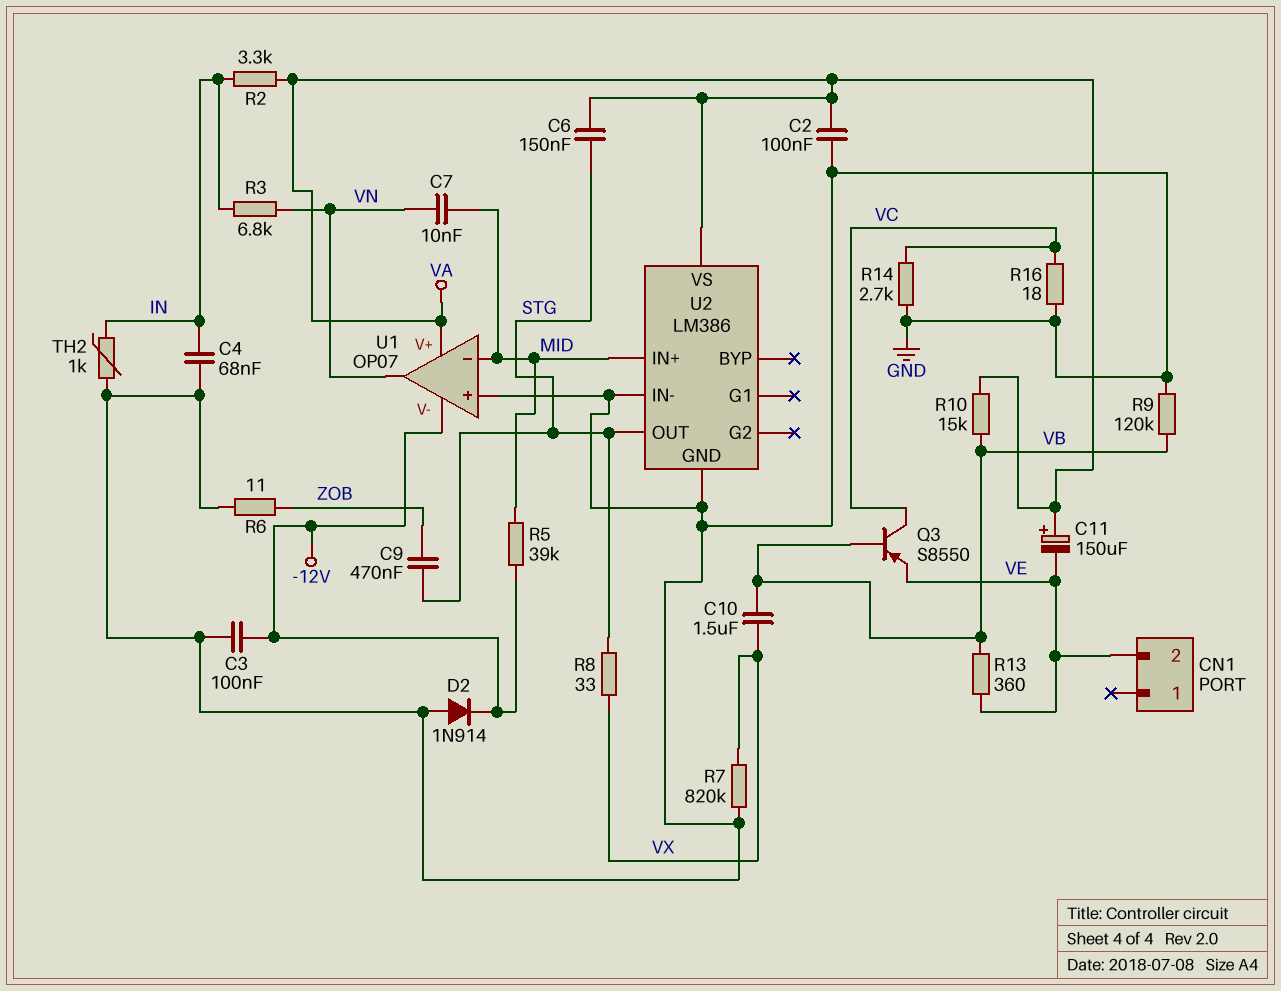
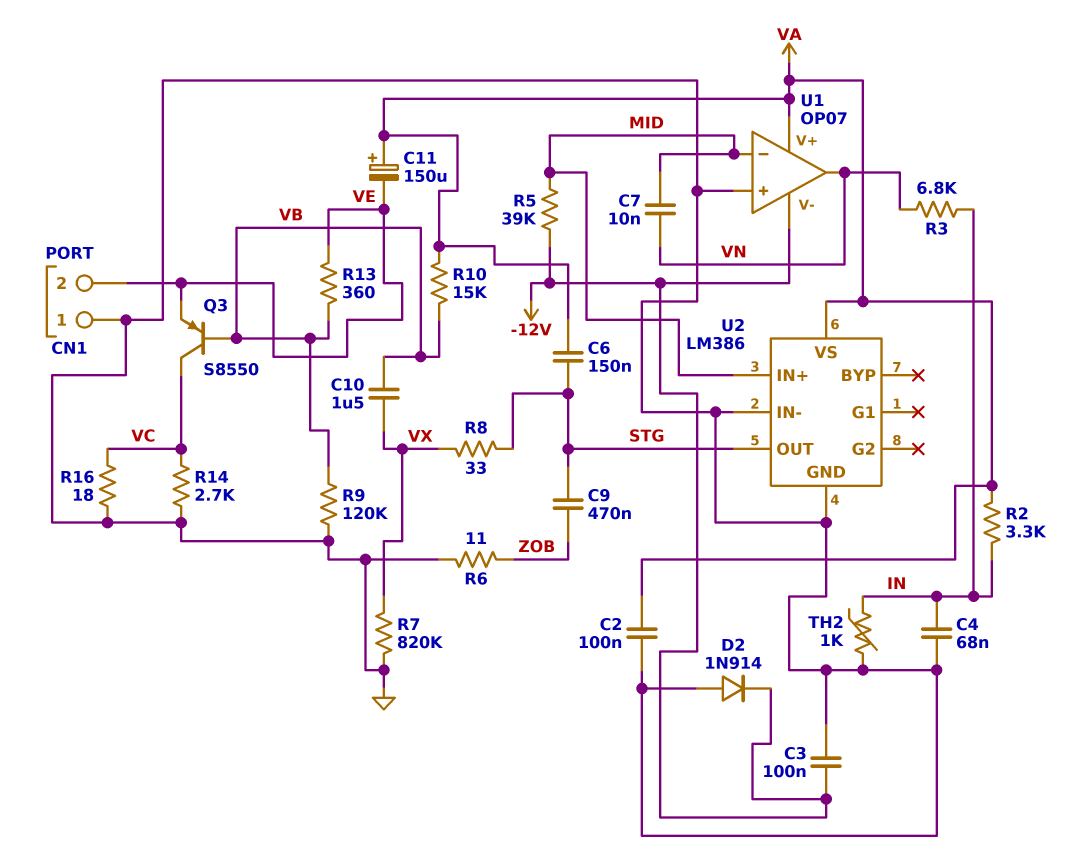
CN1 pin 1: none -> GND

